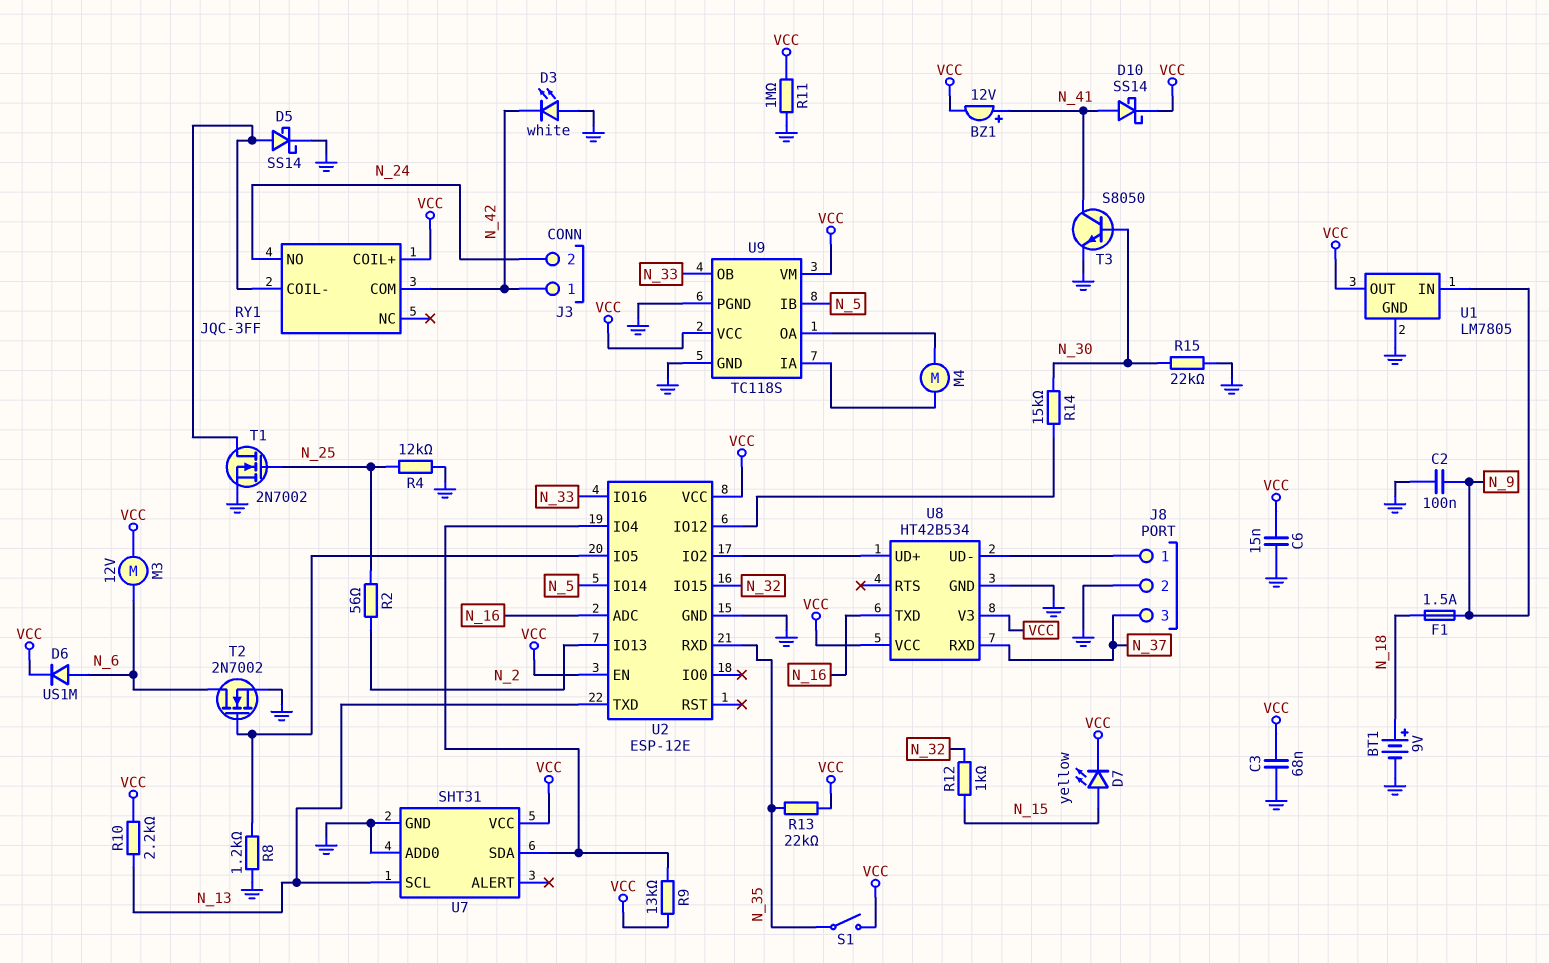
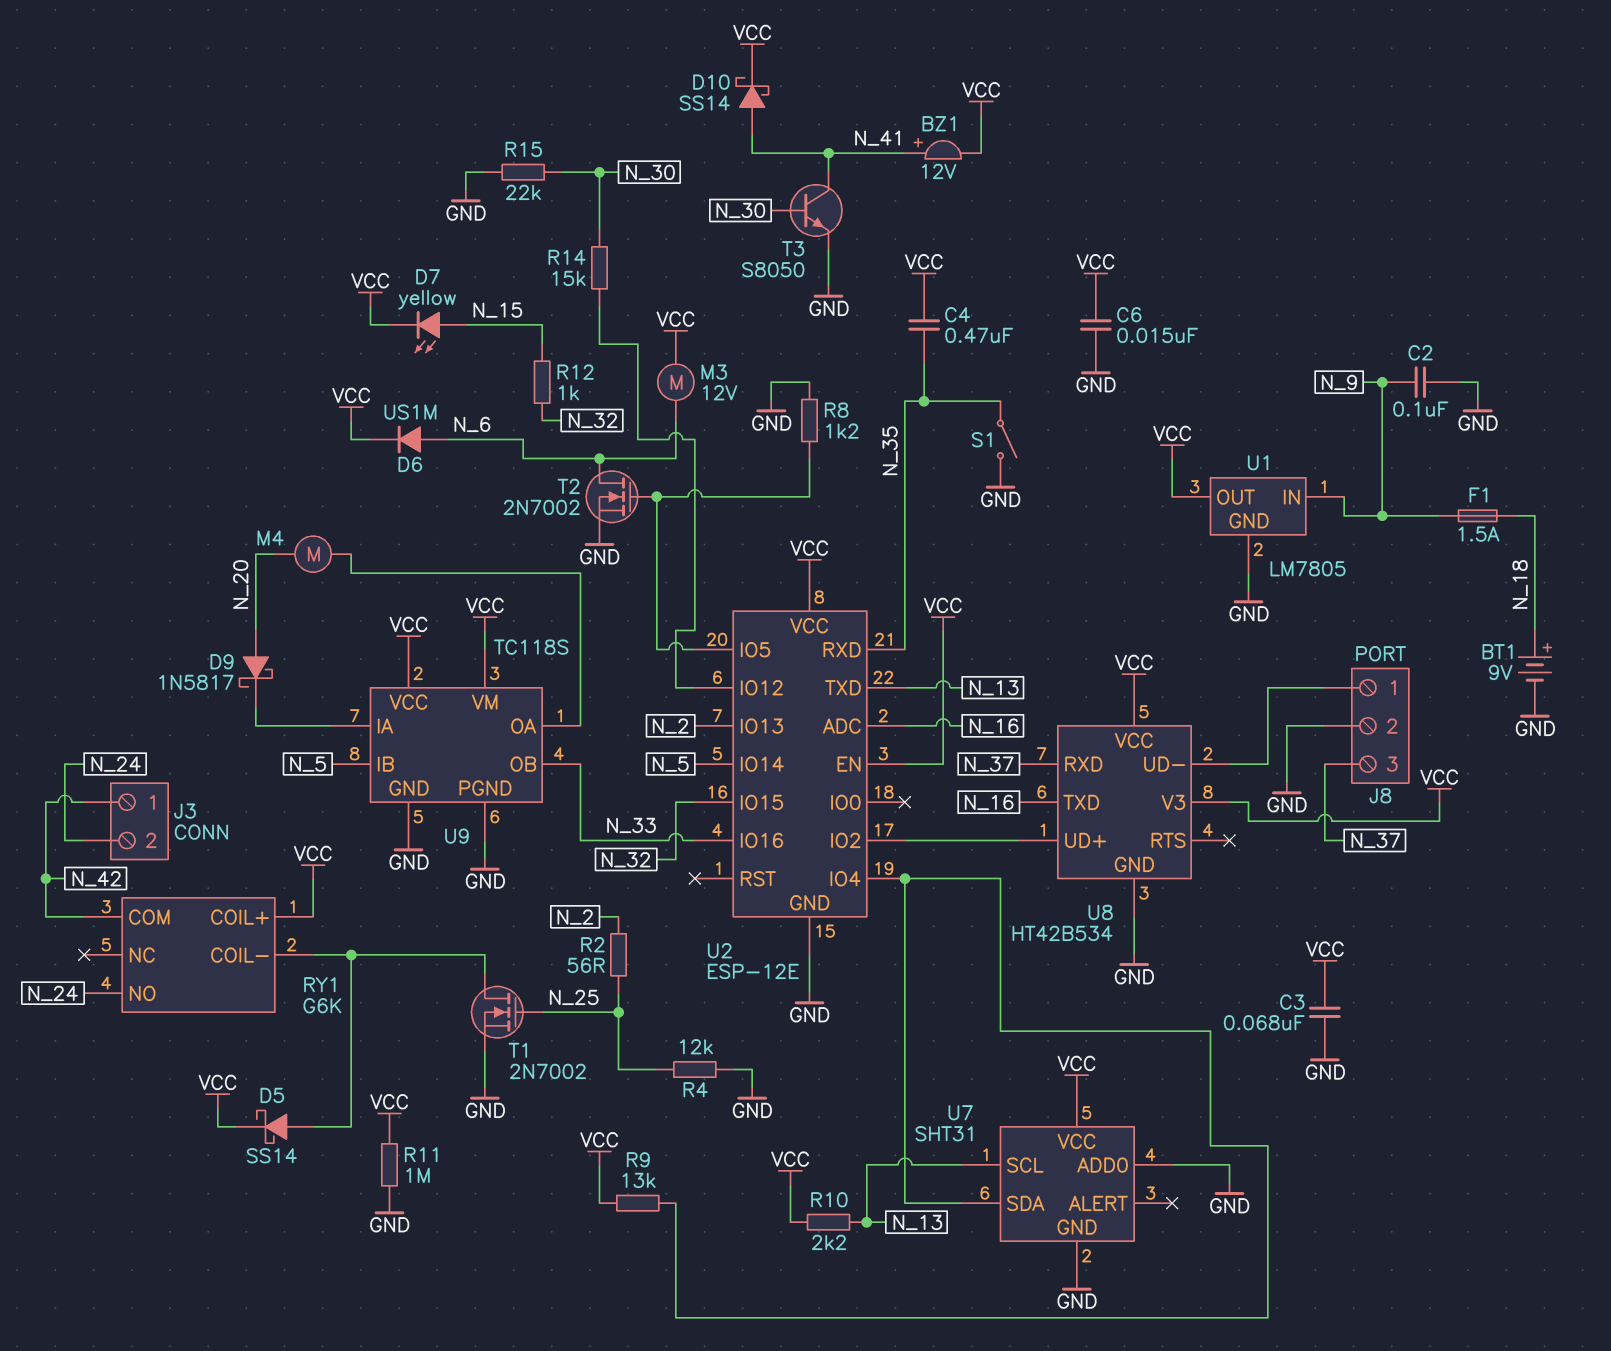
C4: none -> 470nF (N_35, VCC)
D3: LED white (A GND, K N_42) -> none
D5: schottky SS14 (A RY1/COIL-, K GND) -> schottky SS14 (A RY1/COIL-, K VCC)
D9: none -> schottky 1N5817 (A N_20, K U9/IA)
M4: motor (U9/IA, U9/OA) -> motor (N_20, U9/OA)
R13: 22k (N_35, VCC) -> none
RY1: JQC-3FF -> G6K
S1: switch (N_35, VCC) -> switch (GND, N_35)

